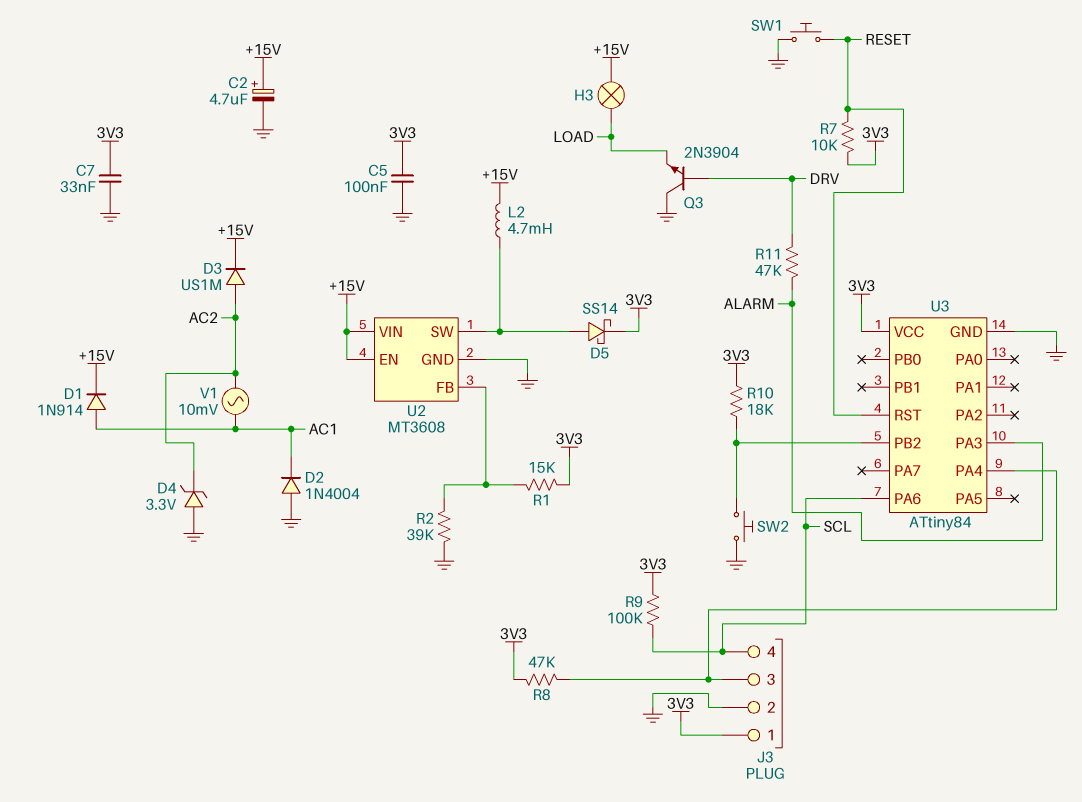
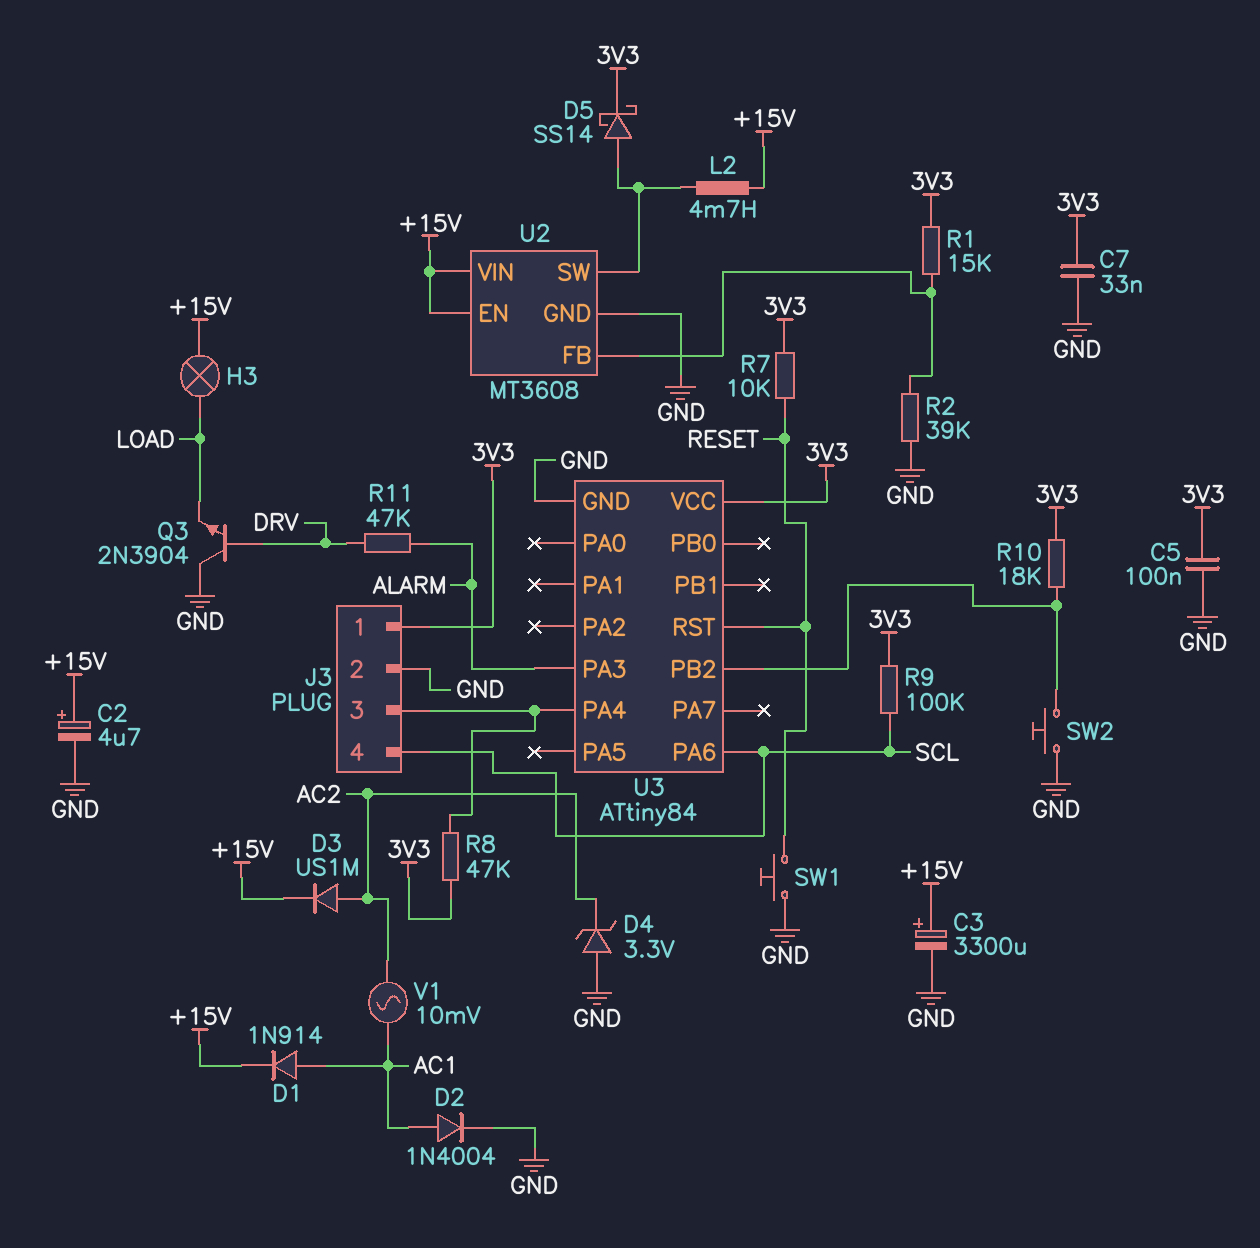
C3: none -> 3300uF (plus +15V, minus GND)
D2: diode 1N4004 (A GND, K AC1) -> diode 1N4004 (A AC1, K GND)

